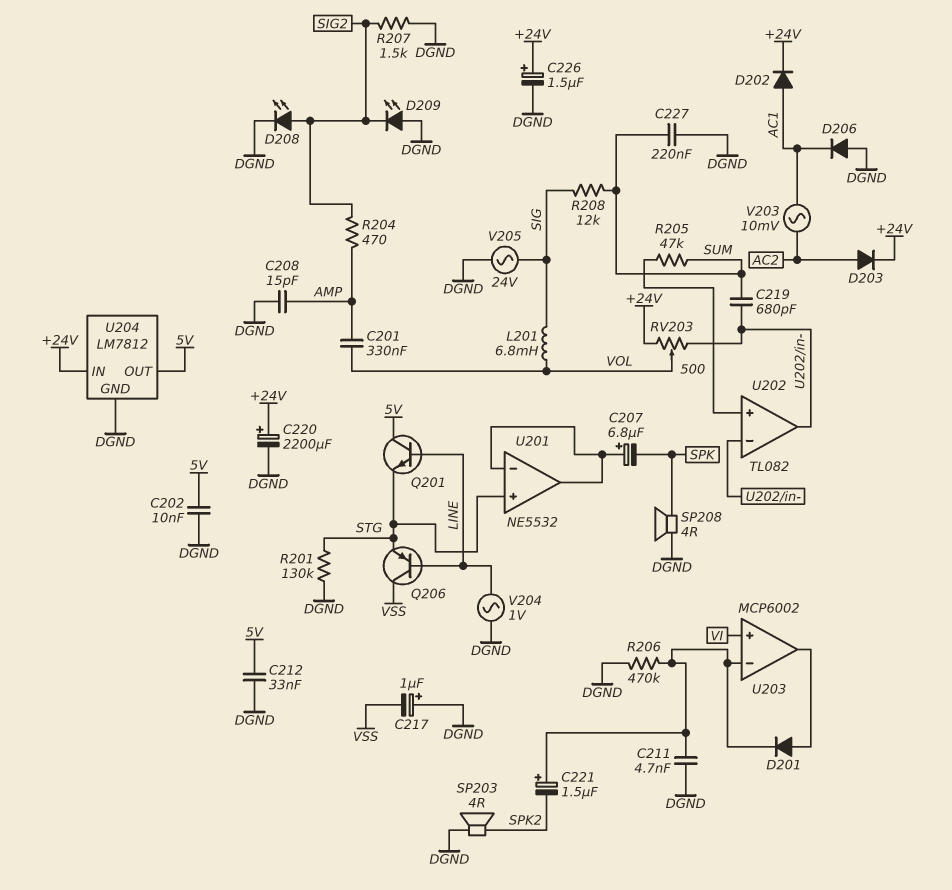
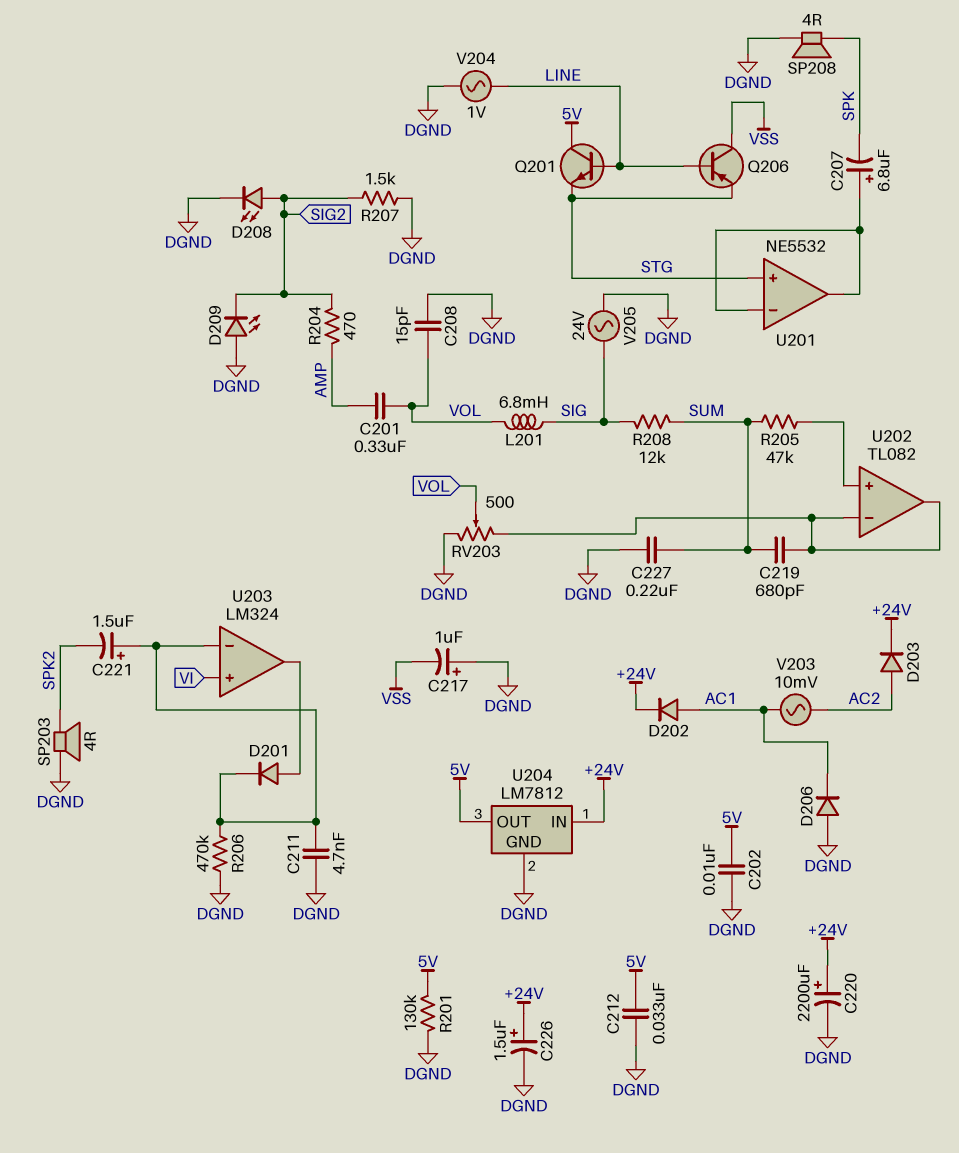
C208: 15pF (AMP, DGND) -> 15pF (DGND, VOL)
R201: 130k (DGND, STG) -> 130k (5V, DGND)
RV203: 500 (+24V, U202/in-, wiper VOL) -> 500 (DGND, U202/in-, wiper VOL)
U203: MCP6002 -> LM324

